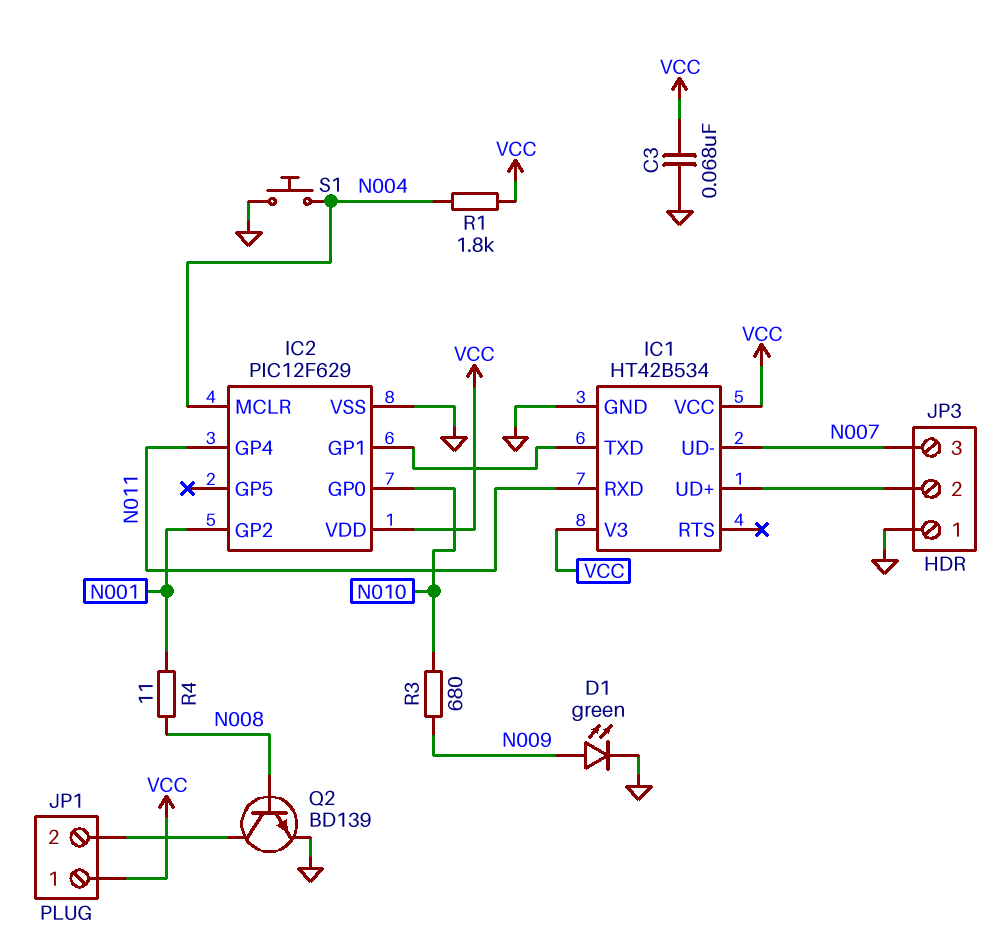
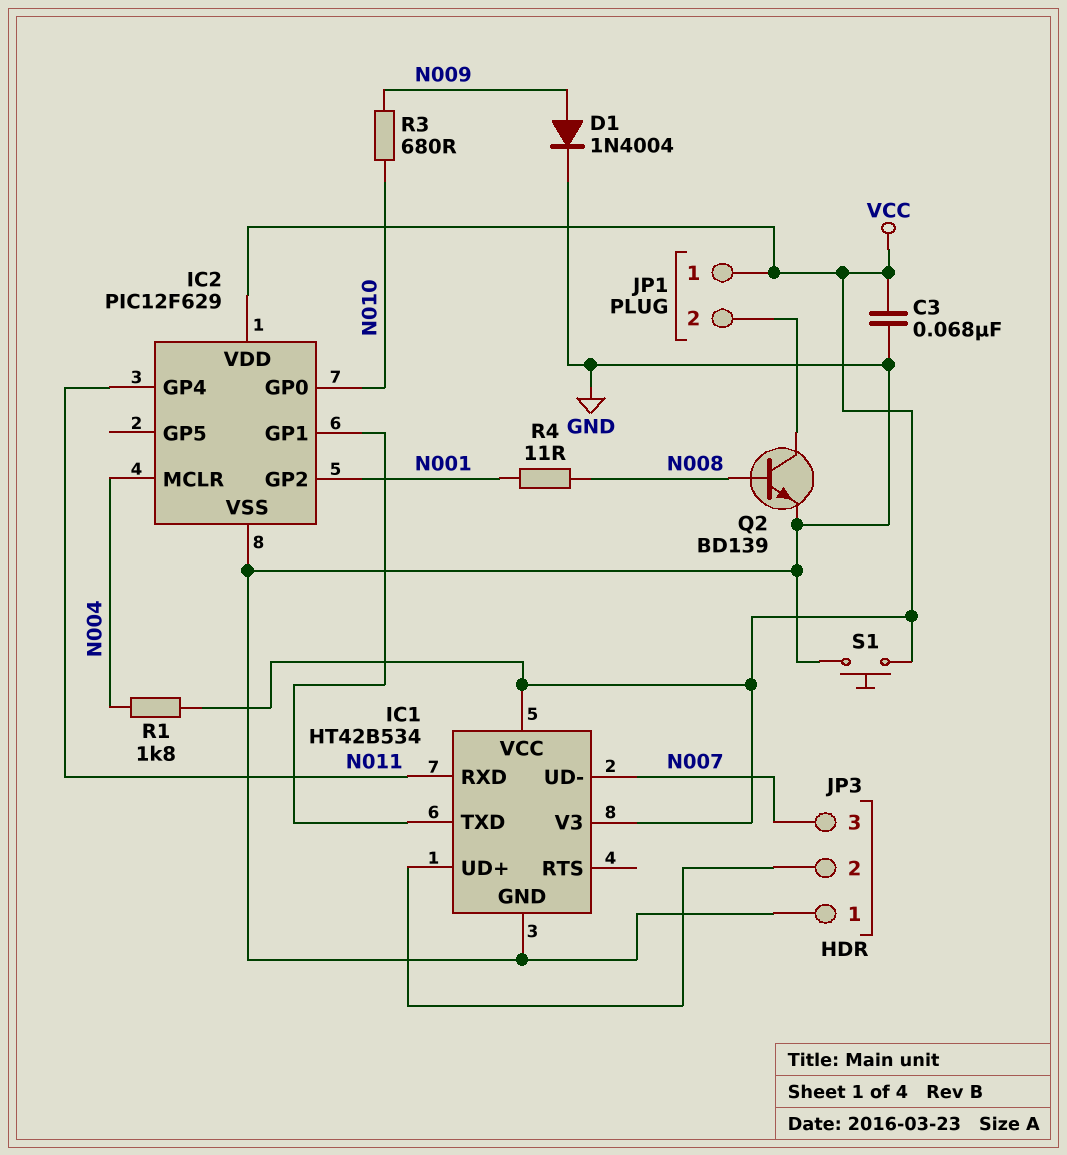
D1: LED green (A N009, K GND) -> diode 1N4004 (A N009, K GND)
S1: button (GND, N004) -> button (GND, VCC)

